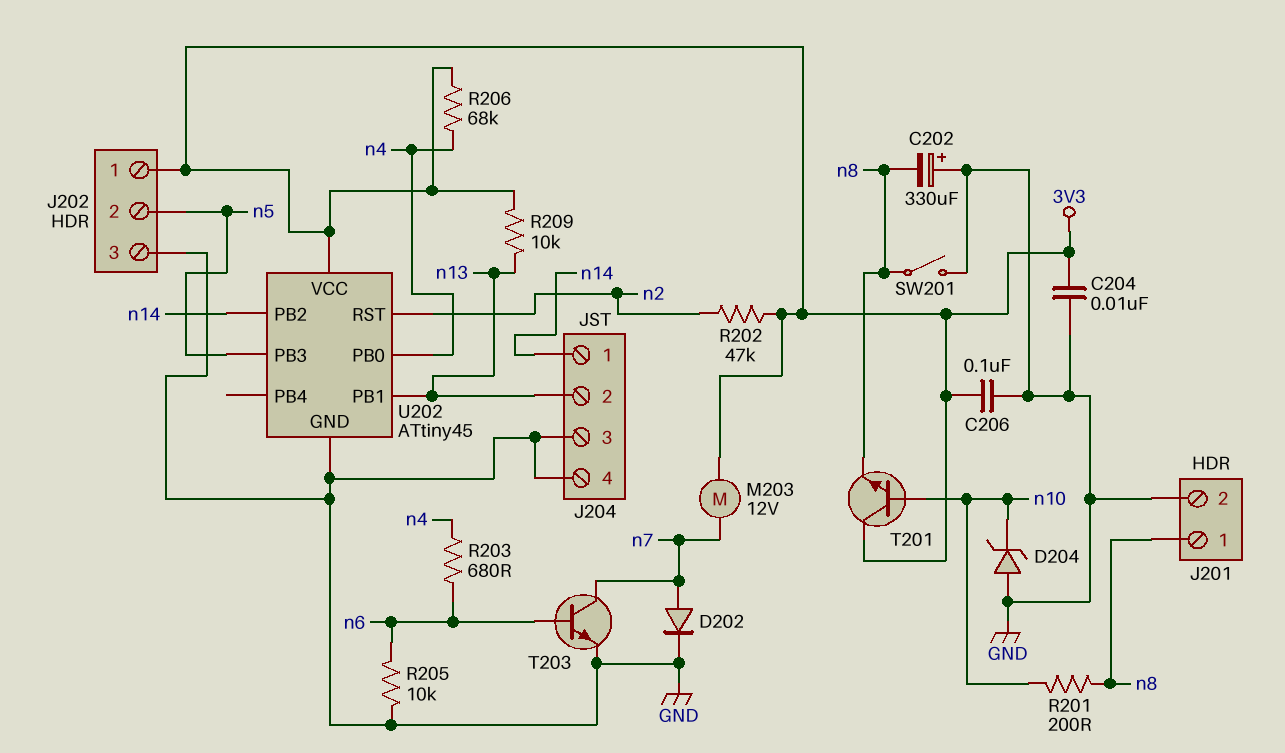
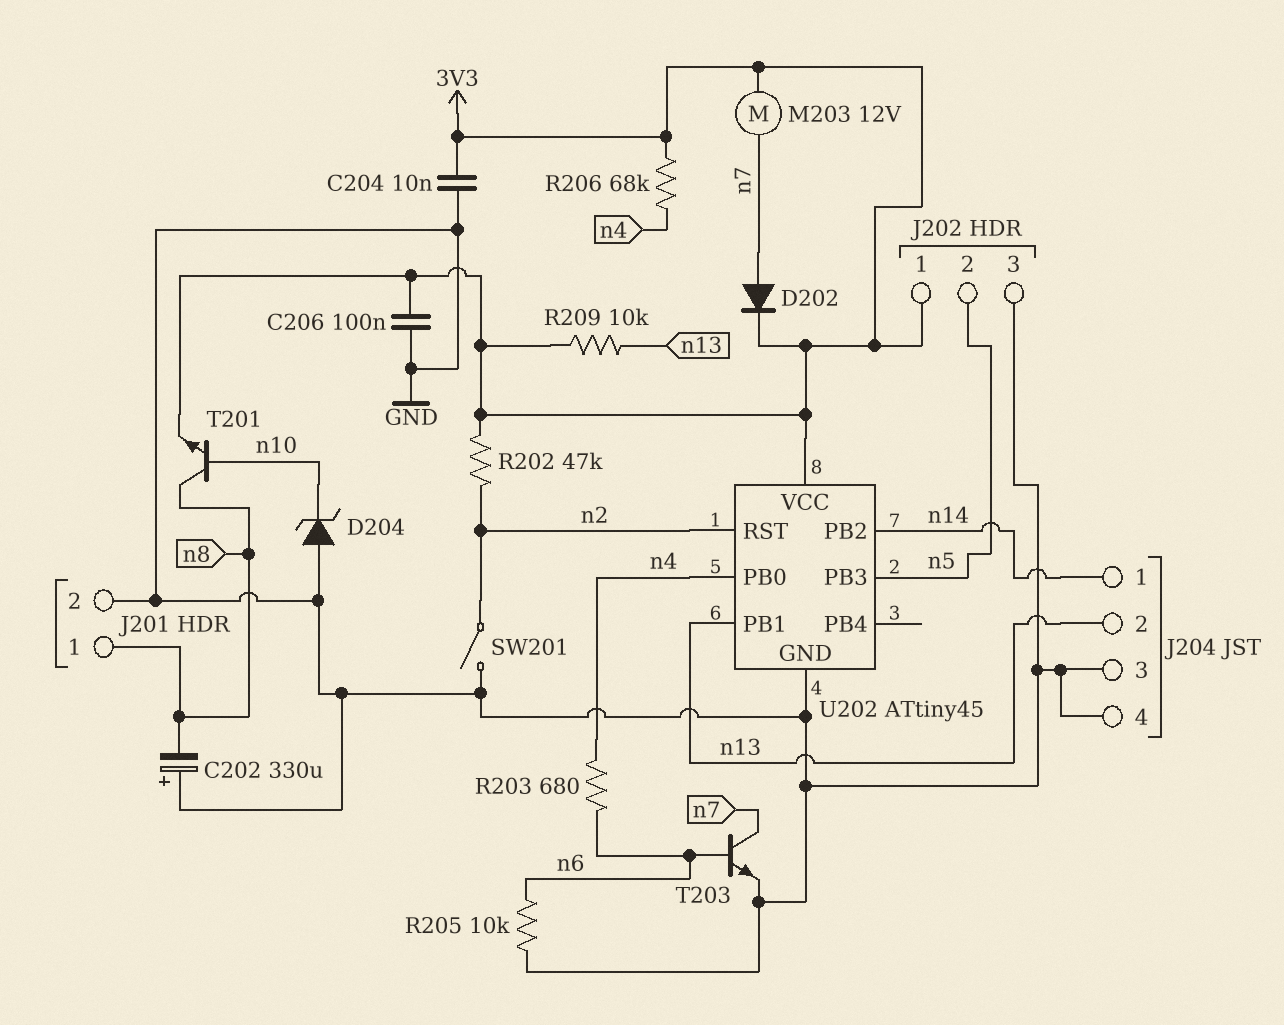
D202: diode (A n7, K GND) -> diode (A n7, K 3V3)
R201: 200 (n8, n10) -> none
SW201: switch (GND, n8) -> switch (GND, n2)
T201: NPN (B n10, C 3V3, E n8) -> NPN (B n10, C n8, E 3V3)

